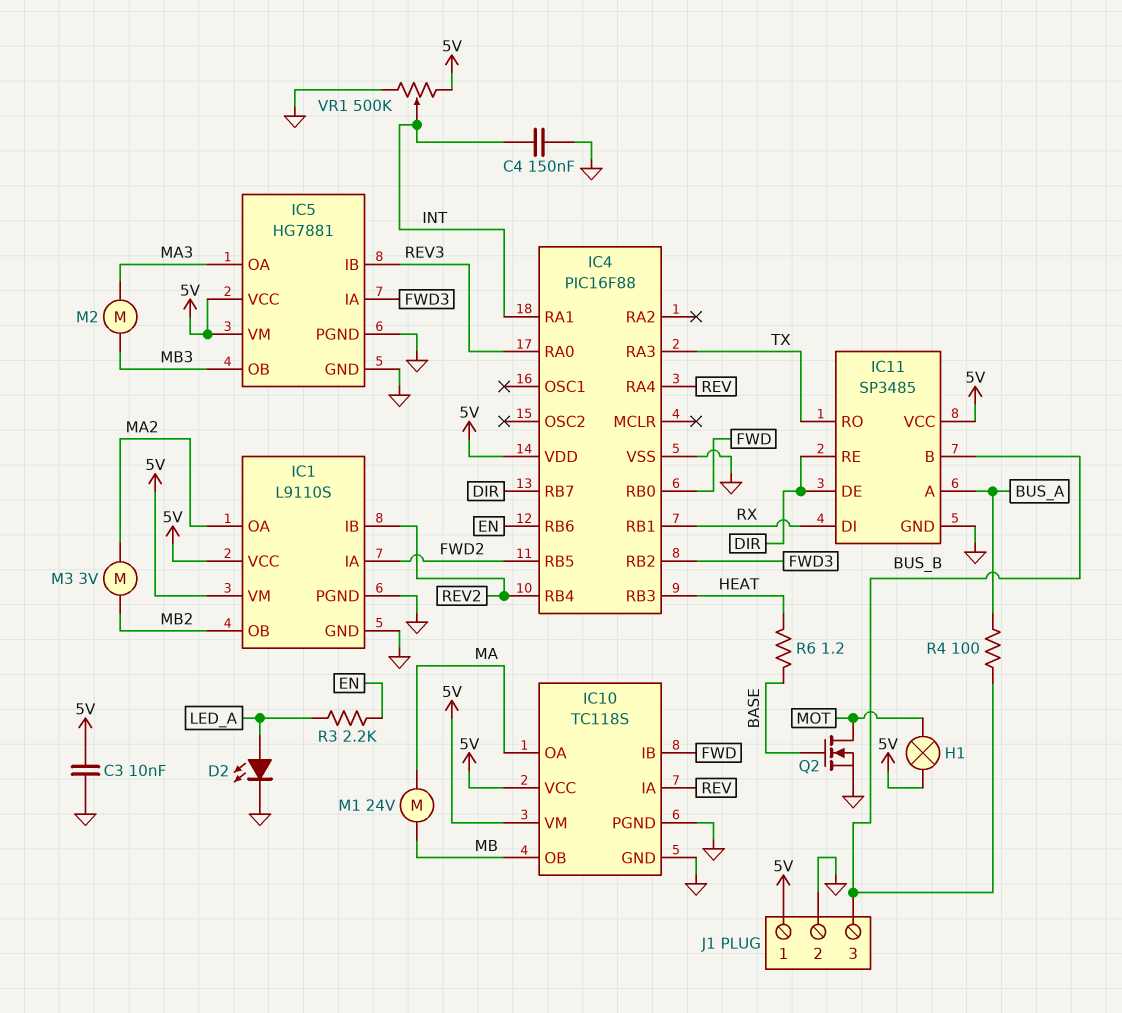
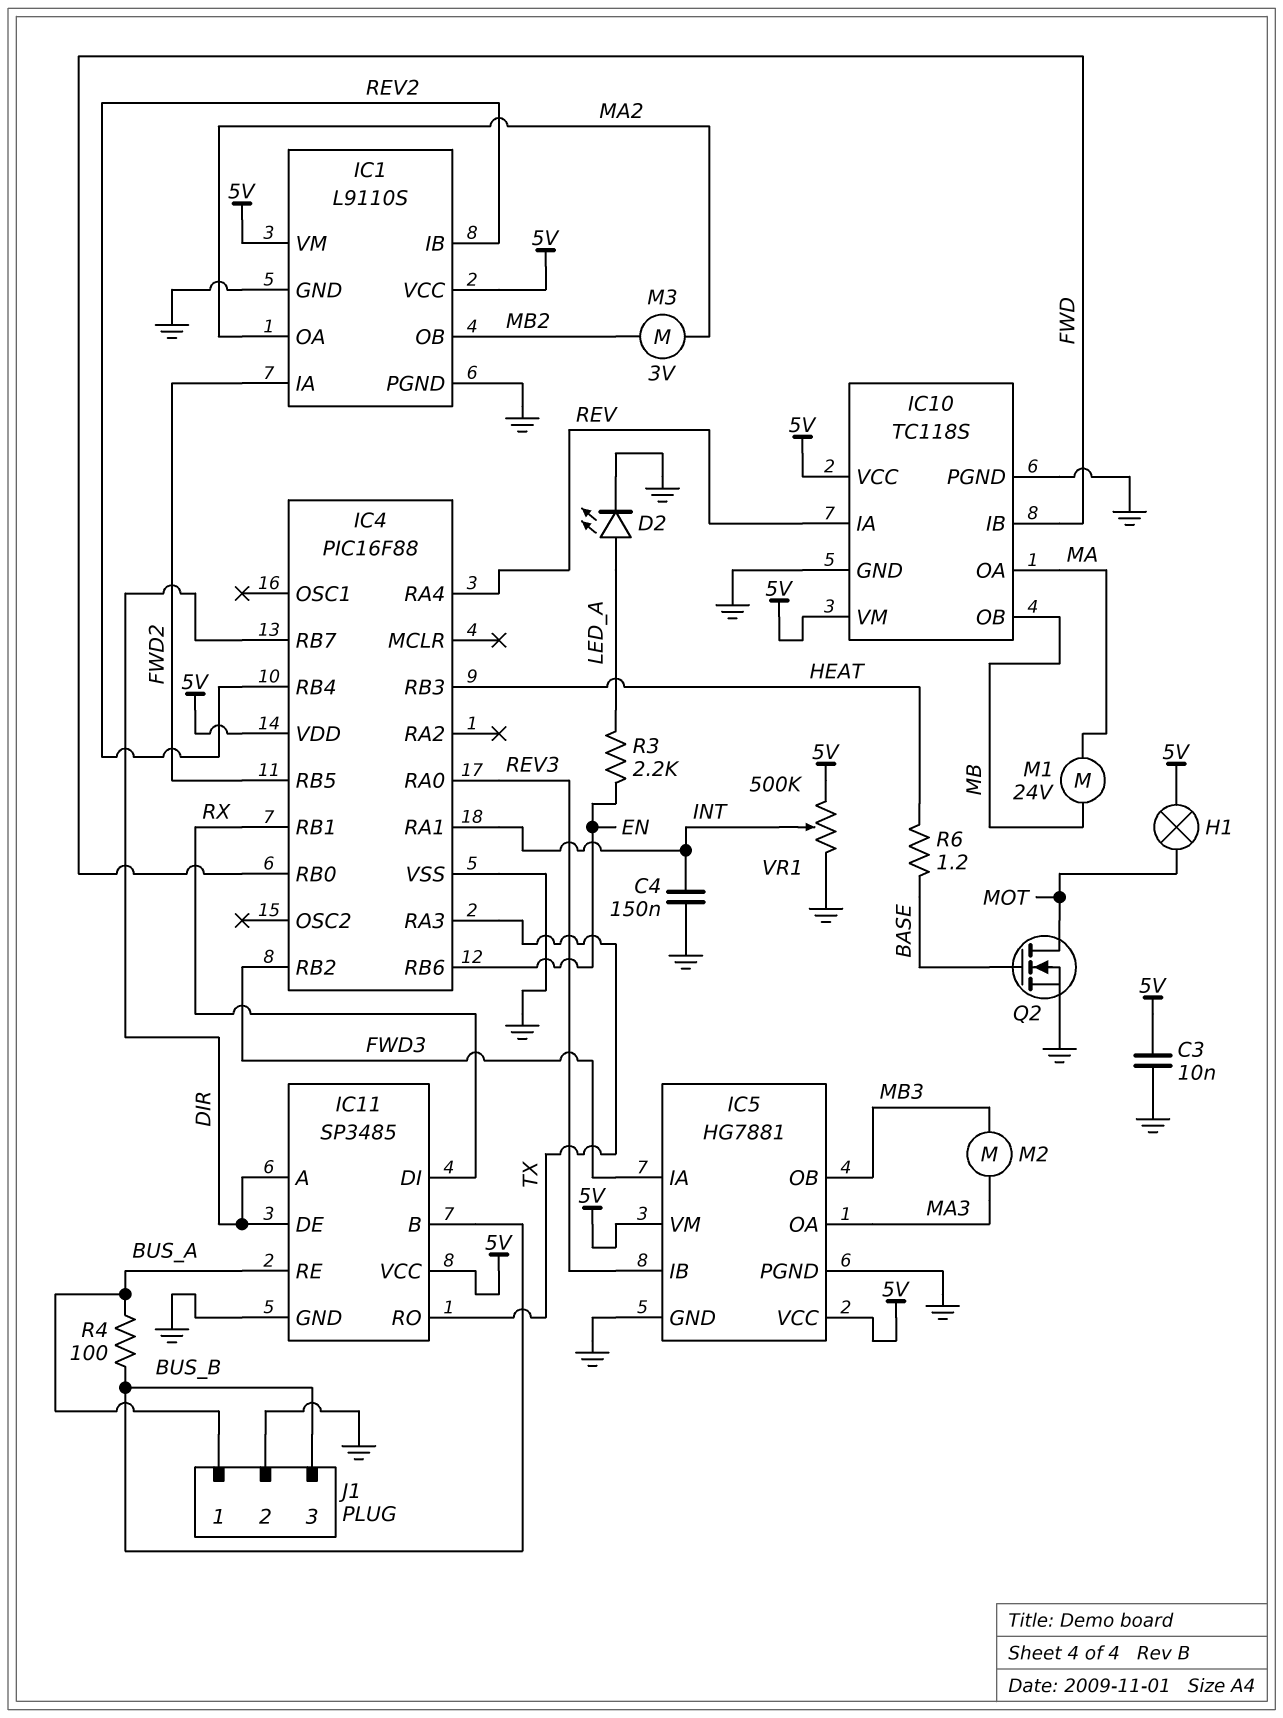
IC11 pin A: BUS_A -> DIR
IC11 pin RE: DIR -> BUS_A
J1 pin 1: 5V -> BUS_A

